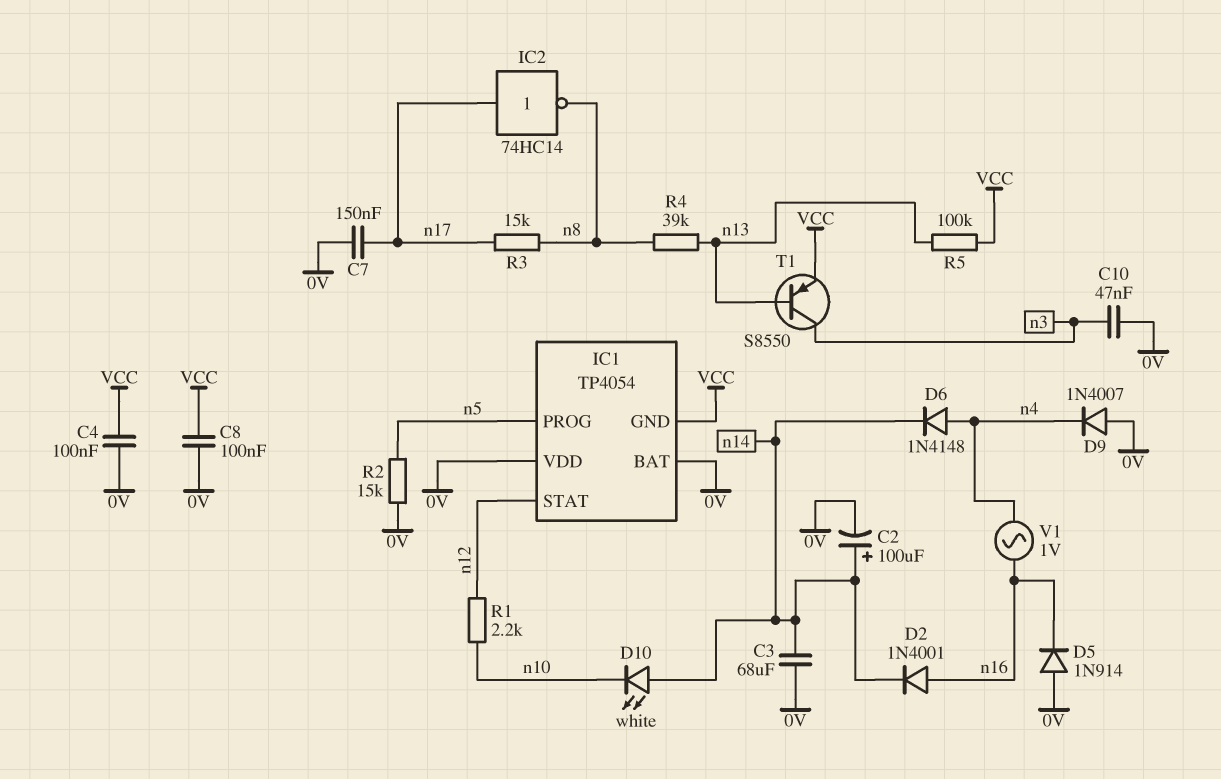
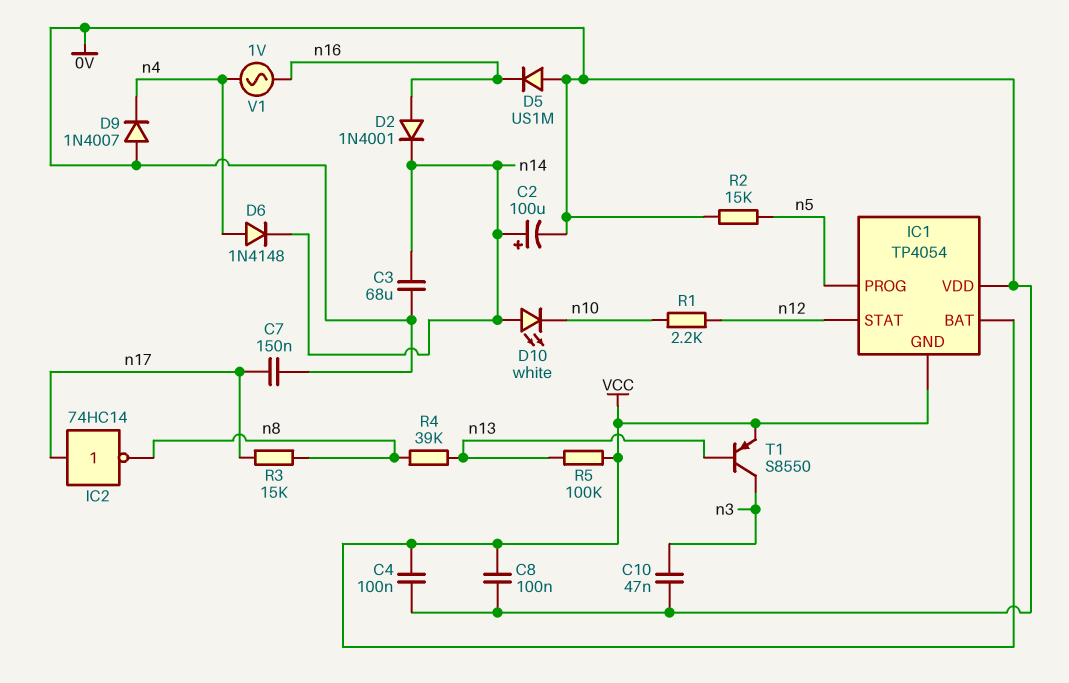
D5: diode 1N914 (A 0V, K n16) -> diode US1M (A 0V, K n16)
IC1 pin BAT: 0V -> VCC

